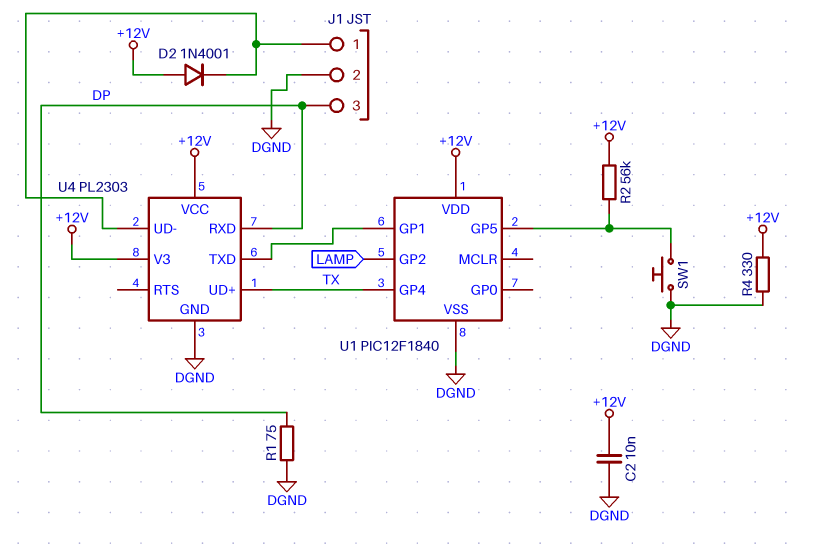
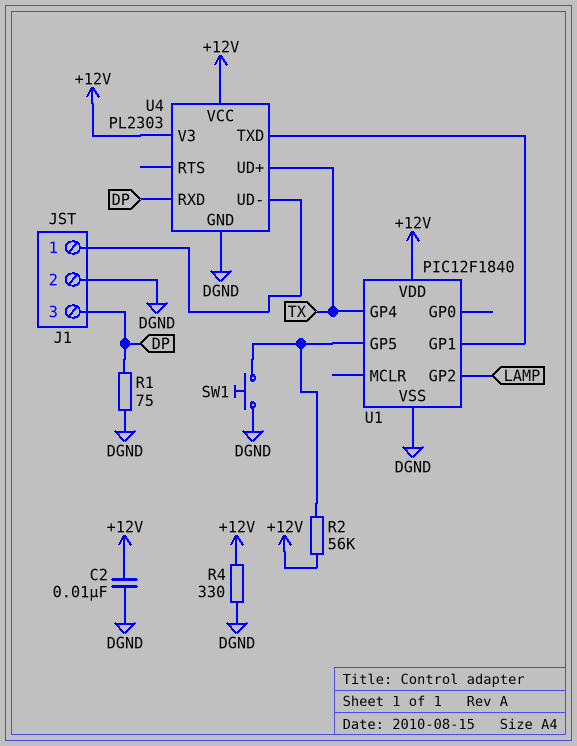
D2: diode 1N4001 (A +12V, K J1/1) -> none

